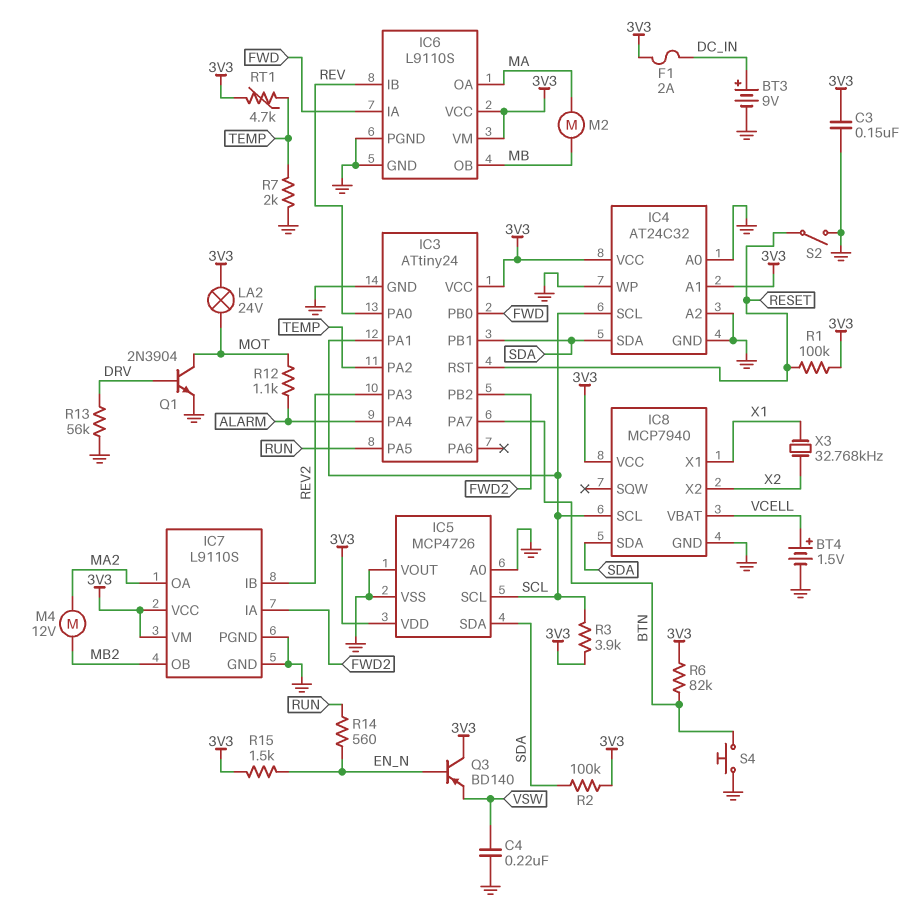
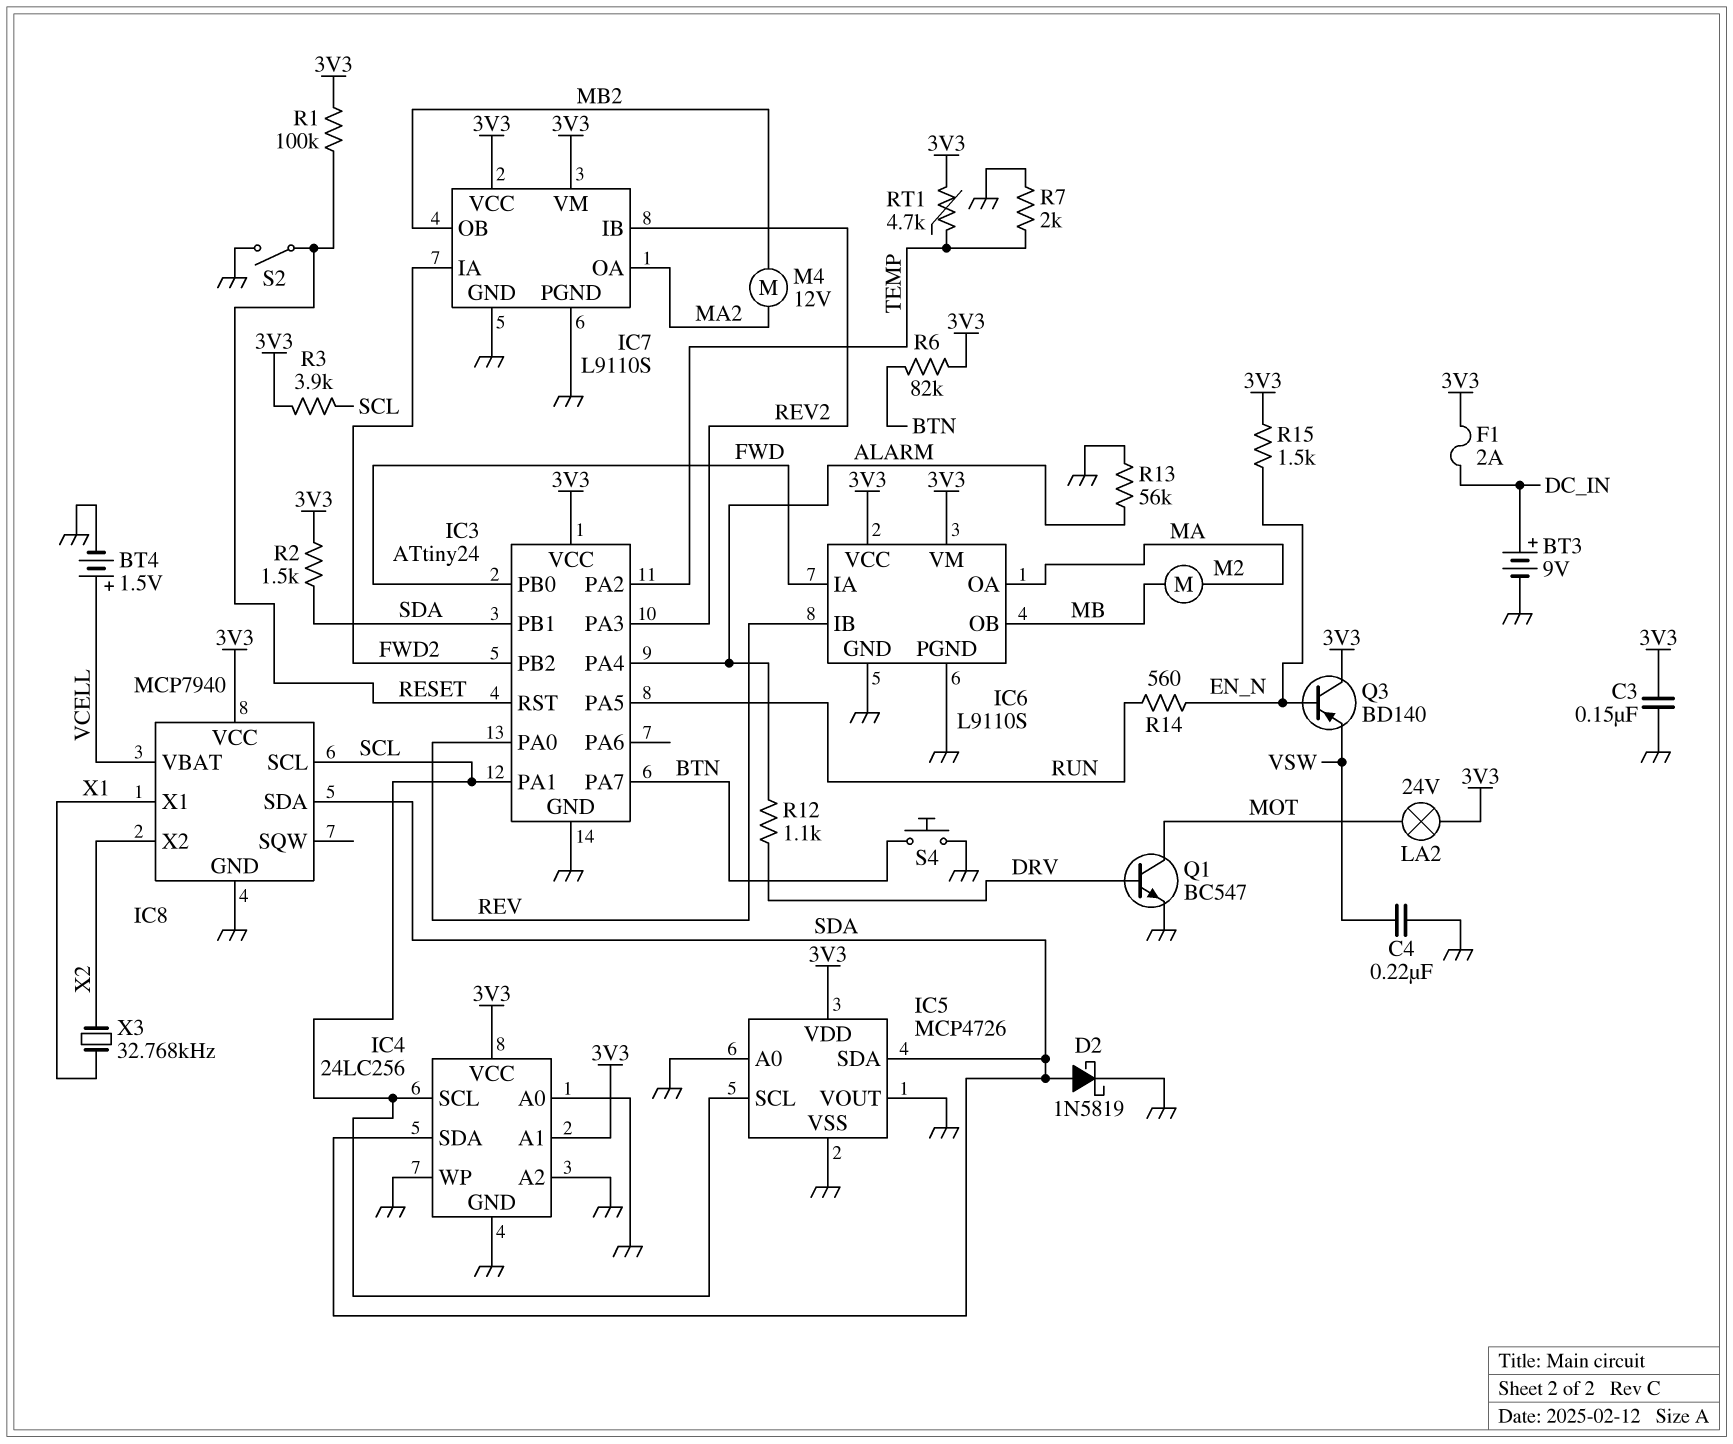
D2: none -> schottky 1N5819 (A SDA, K GND)
IC4: AT24C32 -> 24LC256
Q1: NPN 2N3904 (B DRV, C MOT, E GND) -> NPN BC547 (B DRV, C MOT, E GND)
R2: 100k (3V3, SDA) -> 1.5k (3V3, SDA)
R12: 1.1k (ALARM, MOT) -> 1.1k (ALARM, DRV)
R13: 56k (DRV, GND) -> 56k (ALARM, GND)

